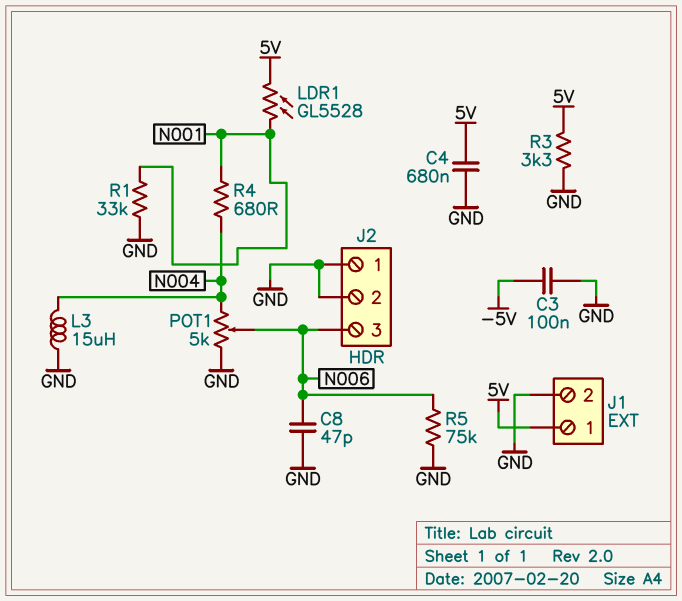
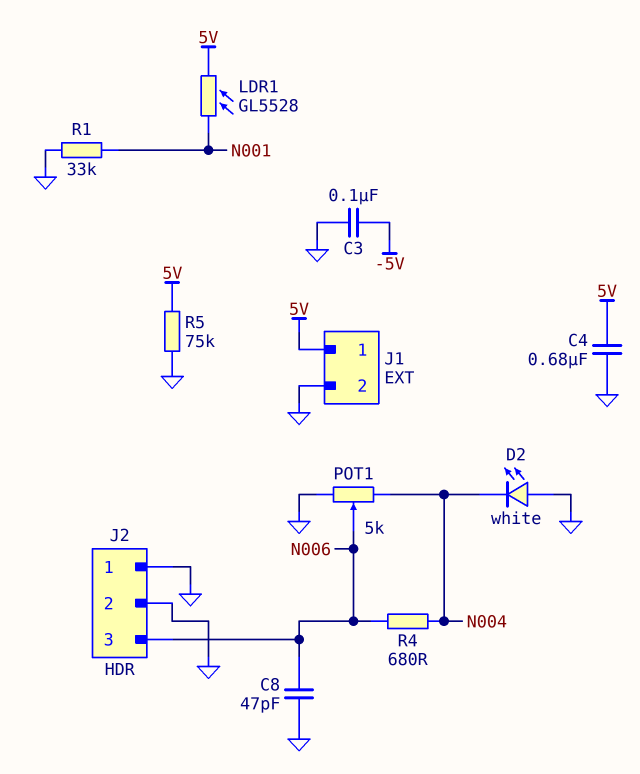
D2: none -> LED white (A GND, K N004)
L3: 15uH (GND, N004) -> none
R3: 3.3k (5V, GND) -> none
R4: 680 (N001, N004) -> 680 (N004, N006)
R5: 75k (GND, N006) -> 75k (5V, GND)

